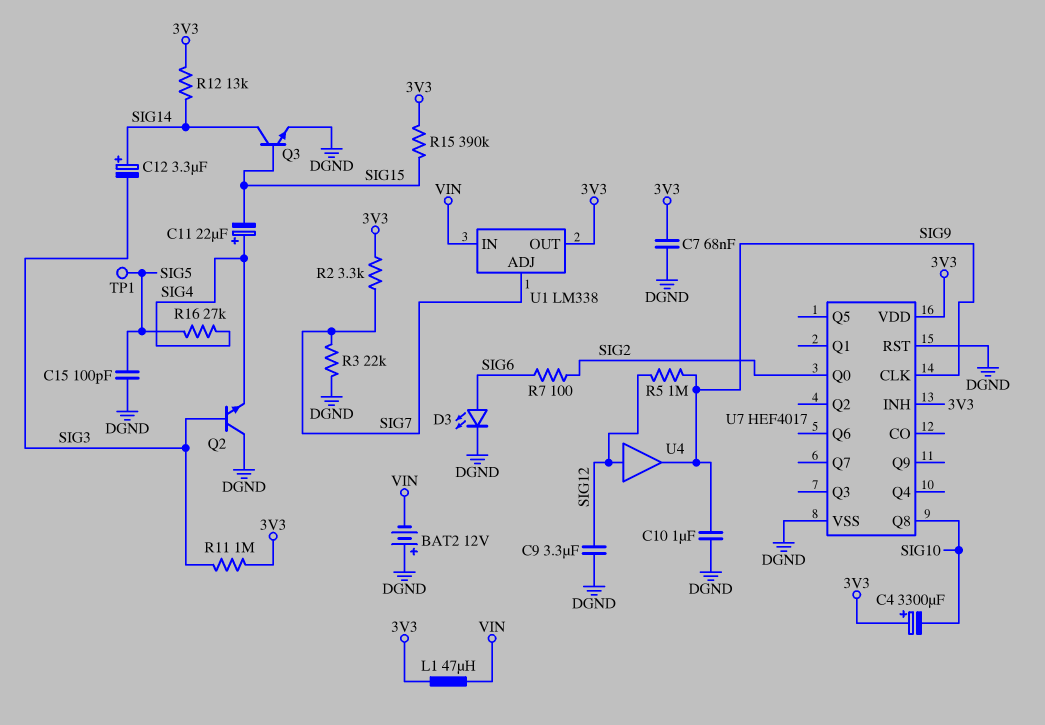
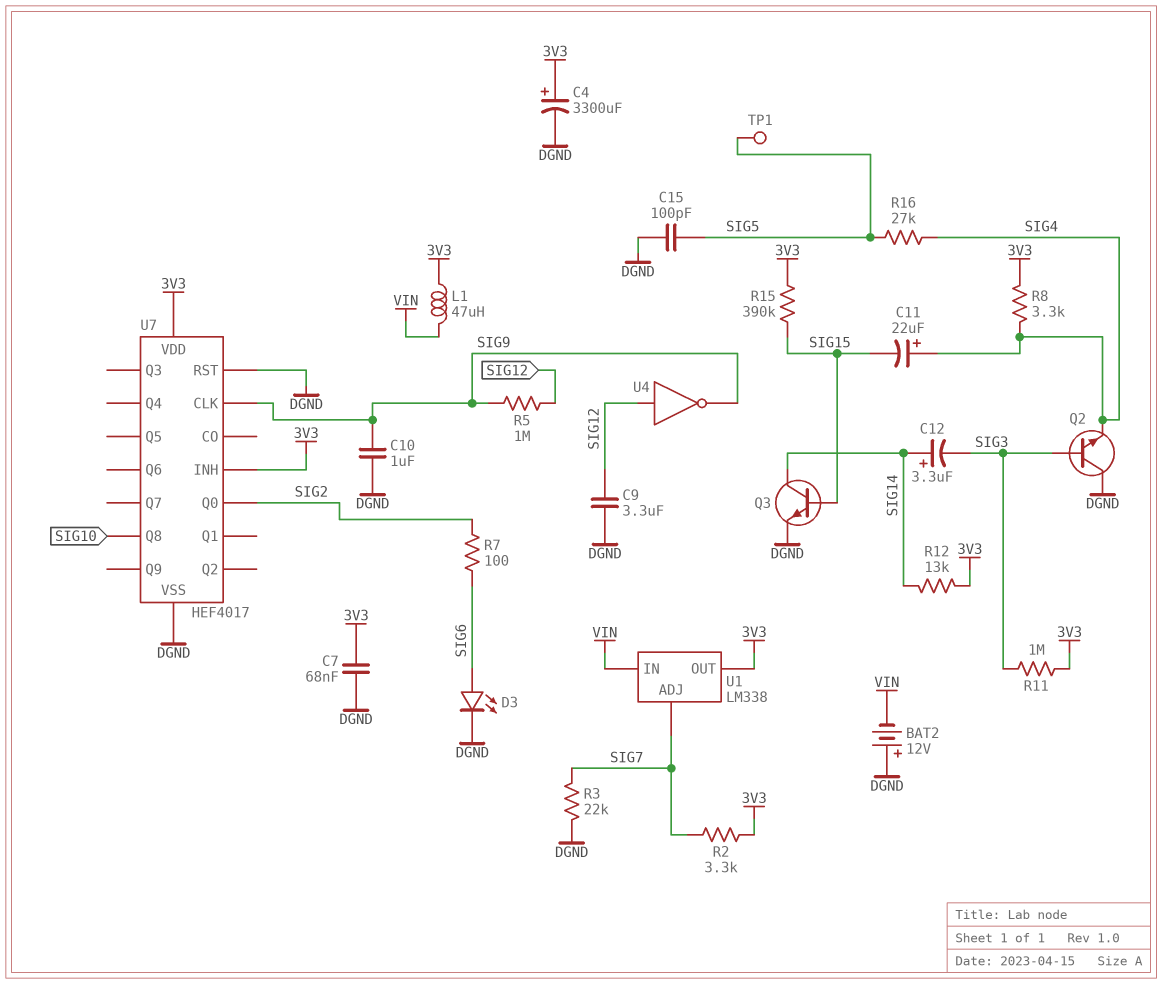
C4: 3300uF (plus 3V3, minus SIG10) -> 3300uF (plus 3V3, minus DGND)
R8: none -> 3.3k (3V3, SIG4)
U4: buffer (in SIG12, out SIG9) -> NOT (in SIG12, out SIG9)

